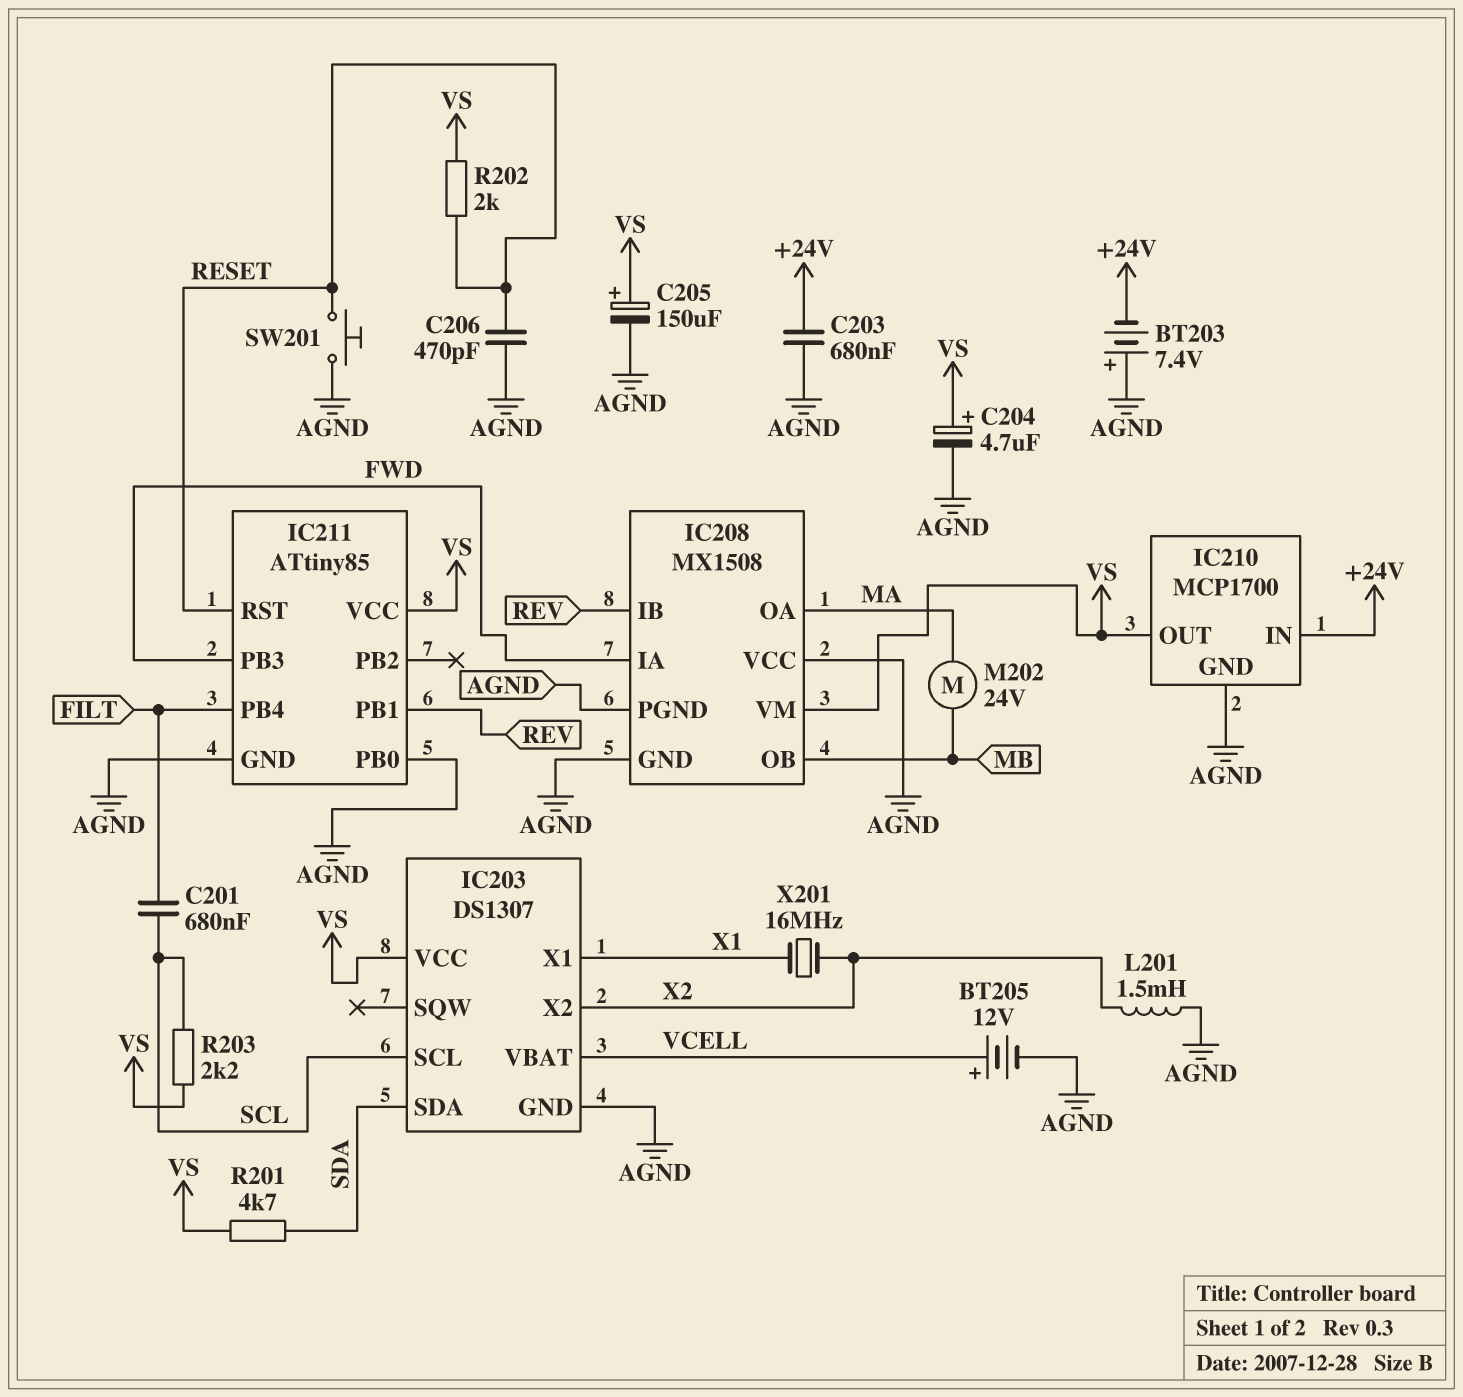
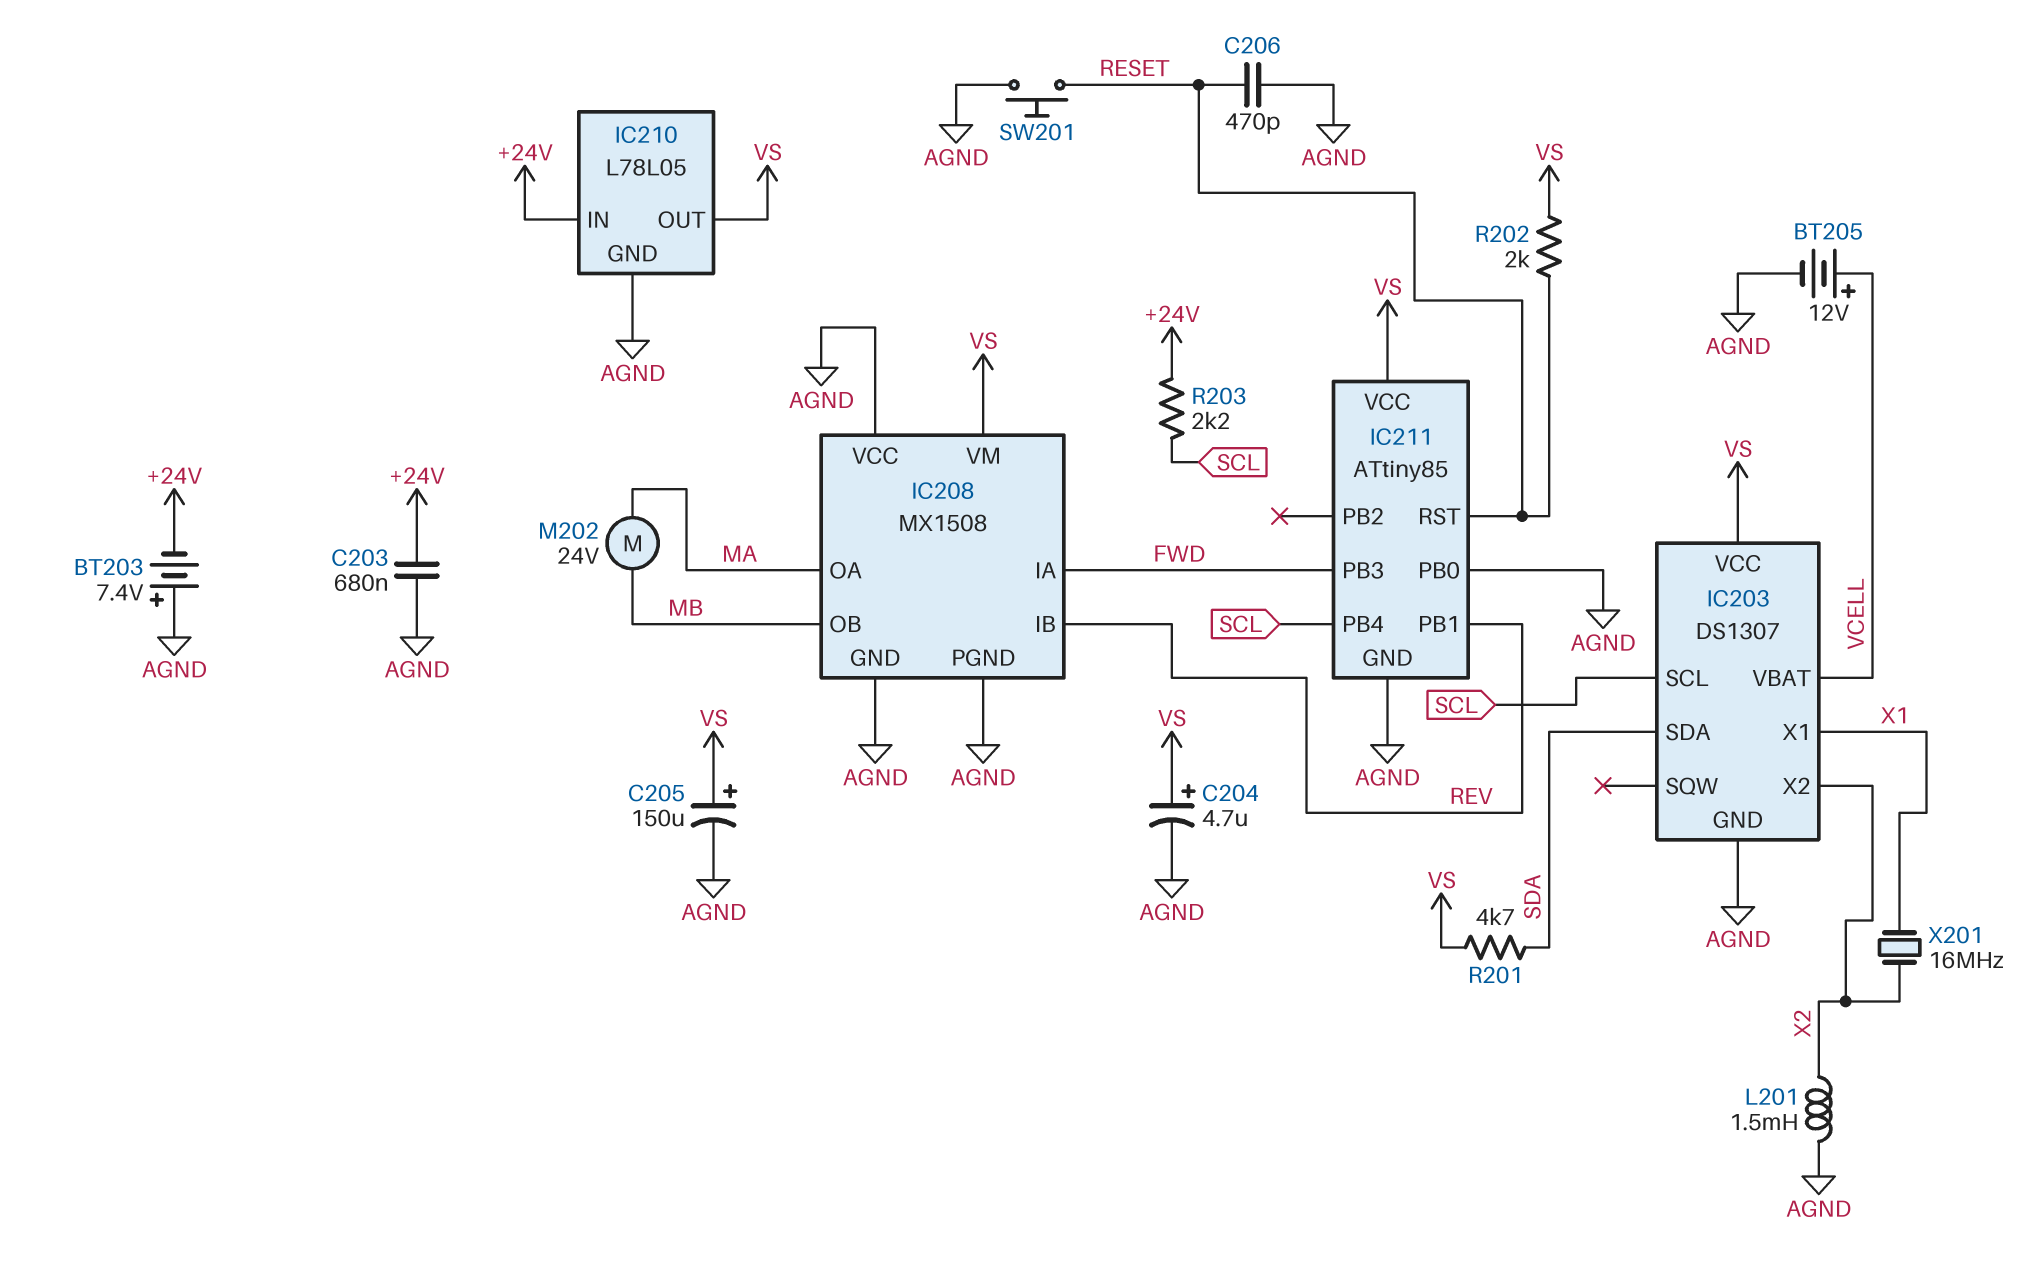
C201: 680nF (FILT, SCL) -> none
IC210: MCP1700 -> L78L05
IC211 pin PB4: FILT -> SCL
R203: 2.2k (SCL, VS) -> 2.2k (+24V, SCL)

